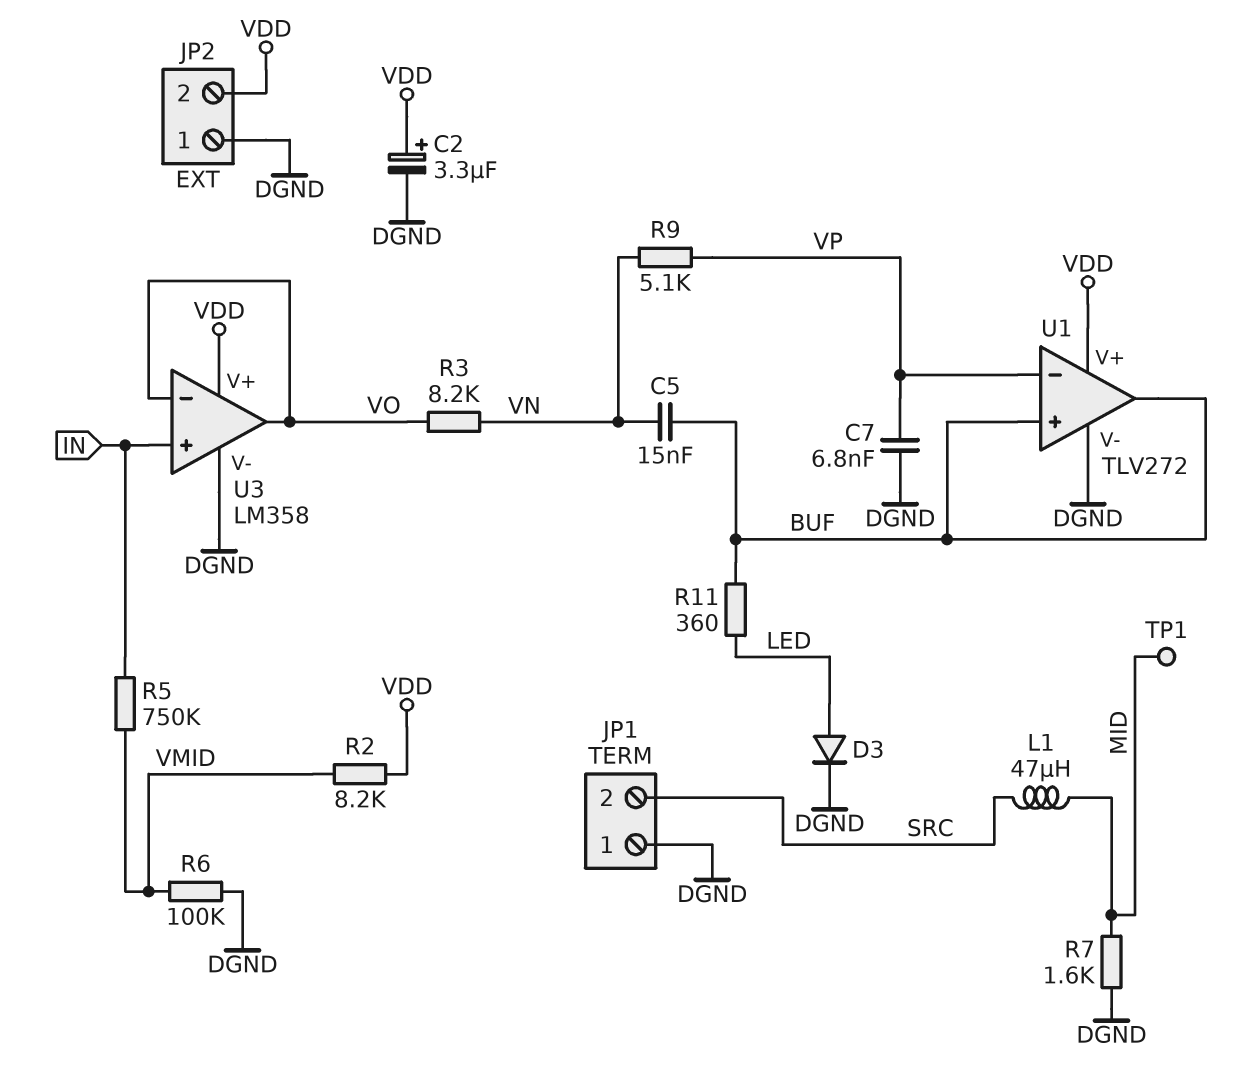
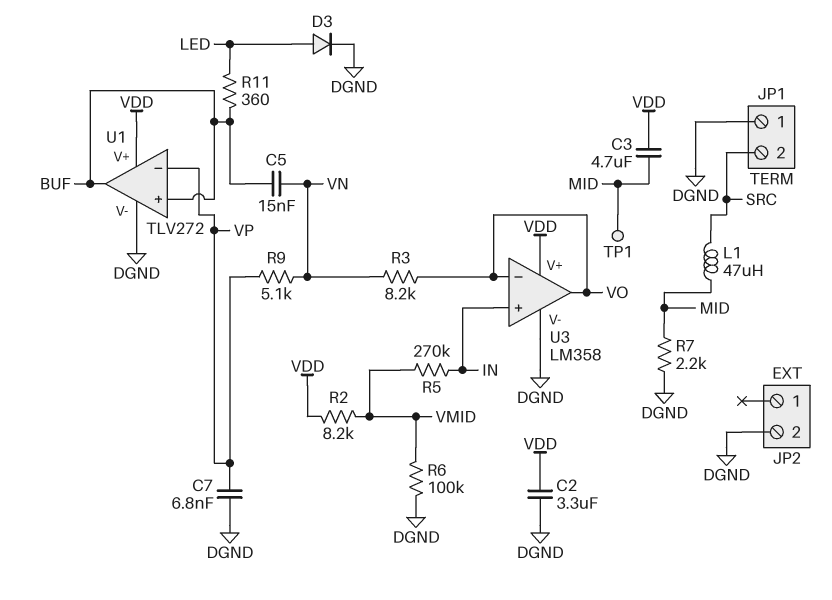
C2: 3.3uF (plus VDD, minus DGND) -> 3.3uF (DGND, VDD)
C3: none -> 4.7uF (MID, VDD)
JP2 pin 1: DGND -> none
JP2 pin 2: VDD -> DGND
R5: 750k (IN, VMID) -> 270k (IN, VMID)
R7: 1.6k (DGND, MID) -> 2.2k (DGND, MID)

